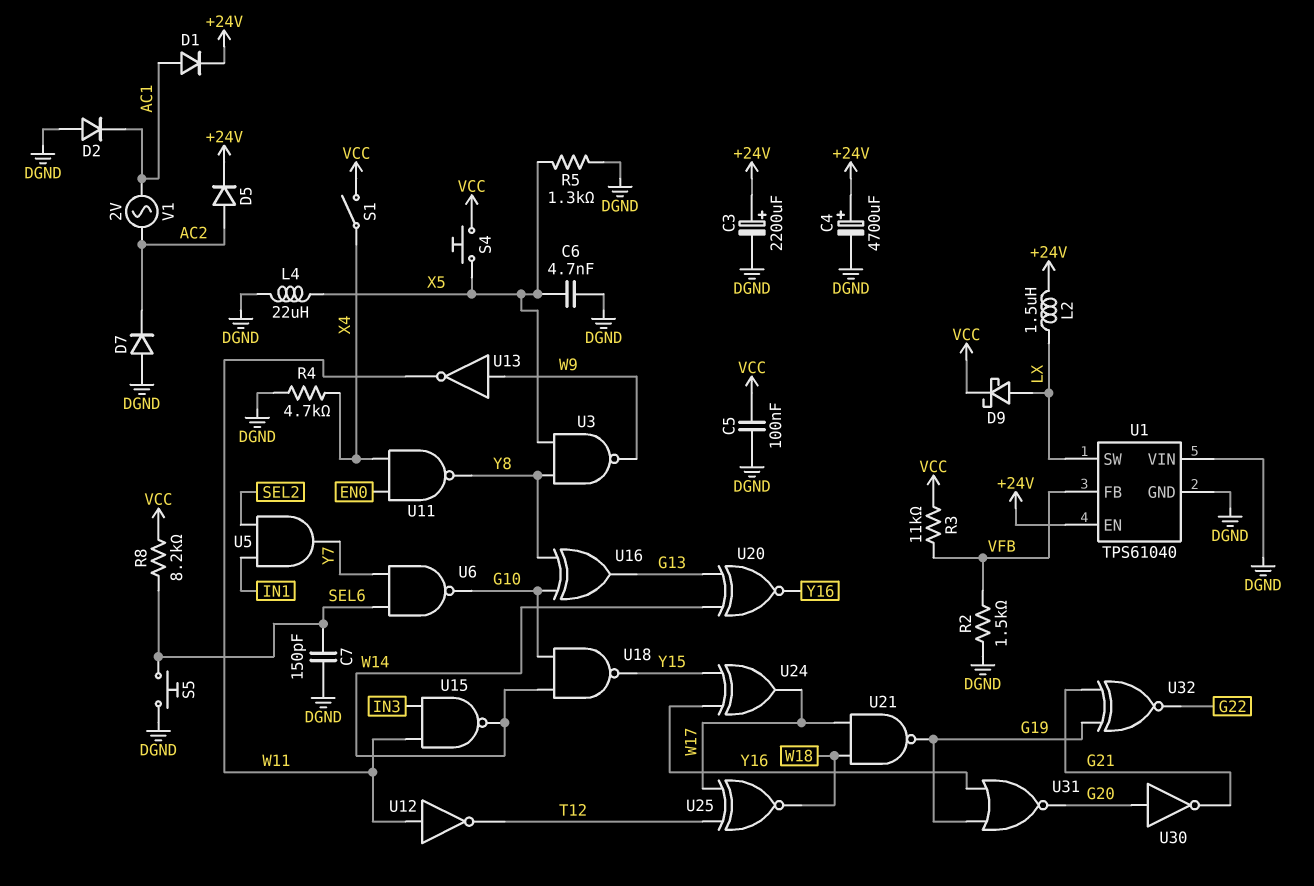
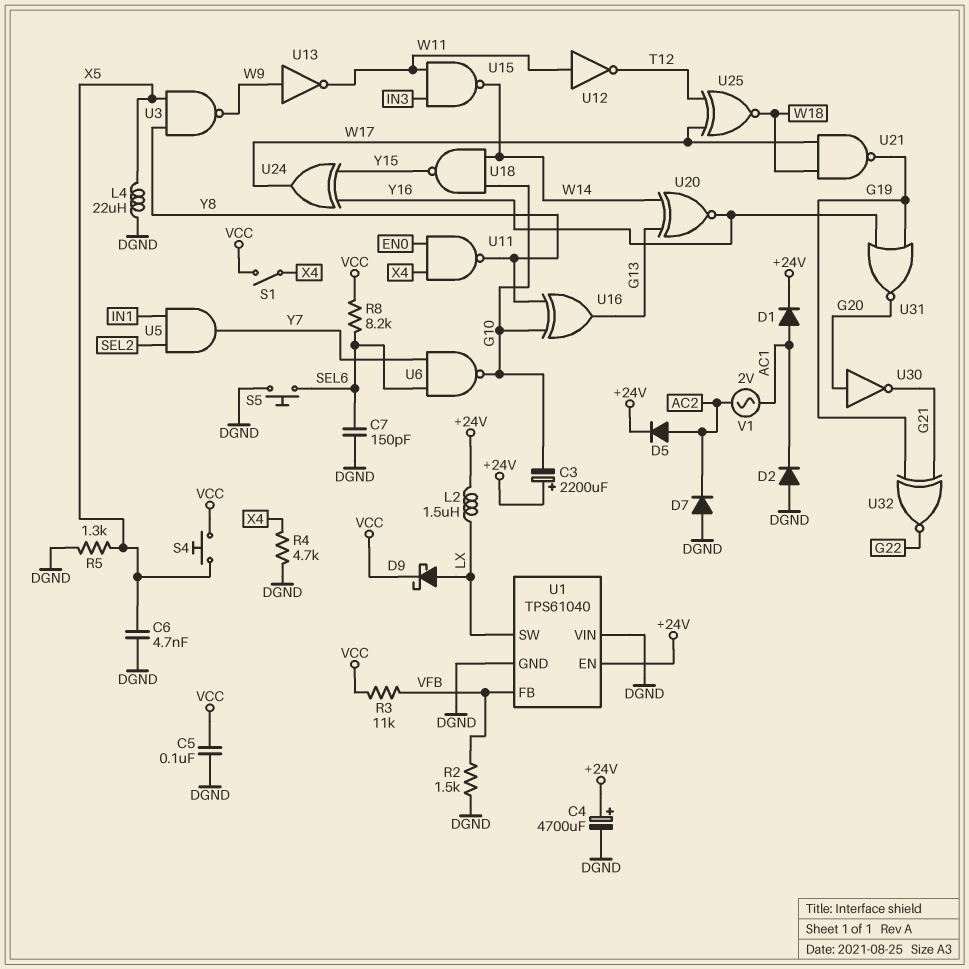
C3: 2200uF (plus +24V, minus DGND) -> 2200uF (plus +24V, minus G10)

